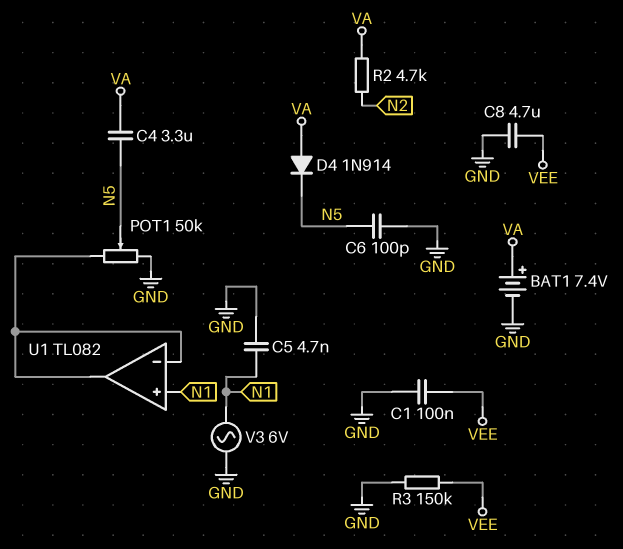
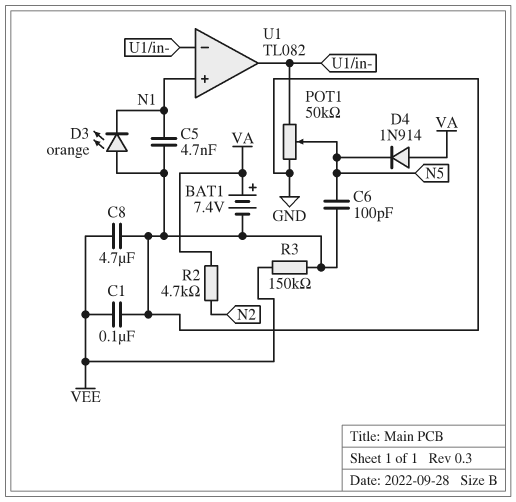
C4: 3.3uF (N5, VA) -> none
D3: none -> LED orange (A GND, K N1)
V3: AC 6V (GND, N1) -> none

